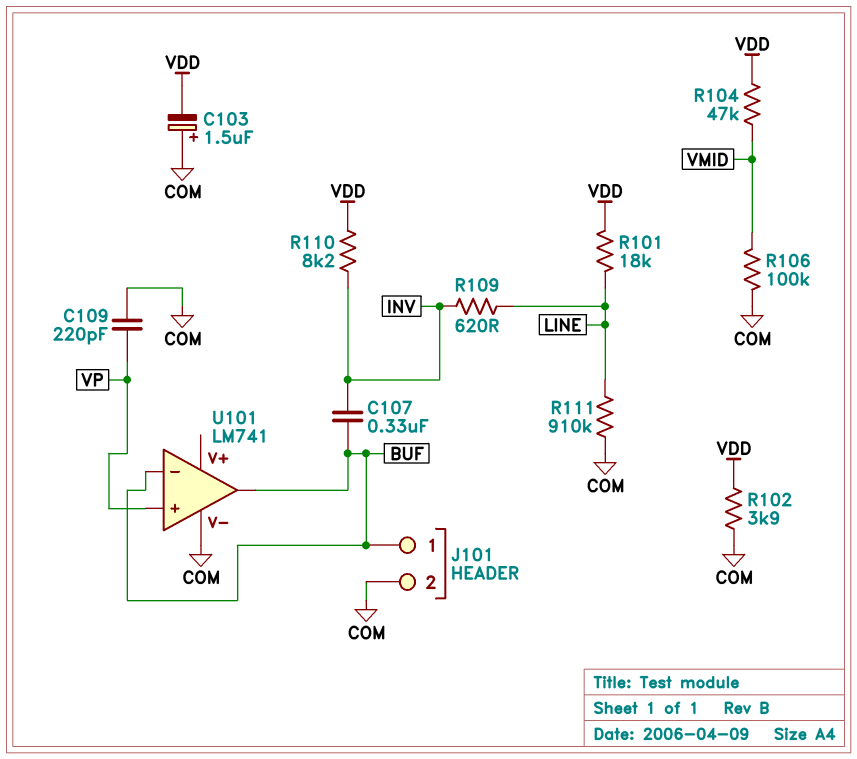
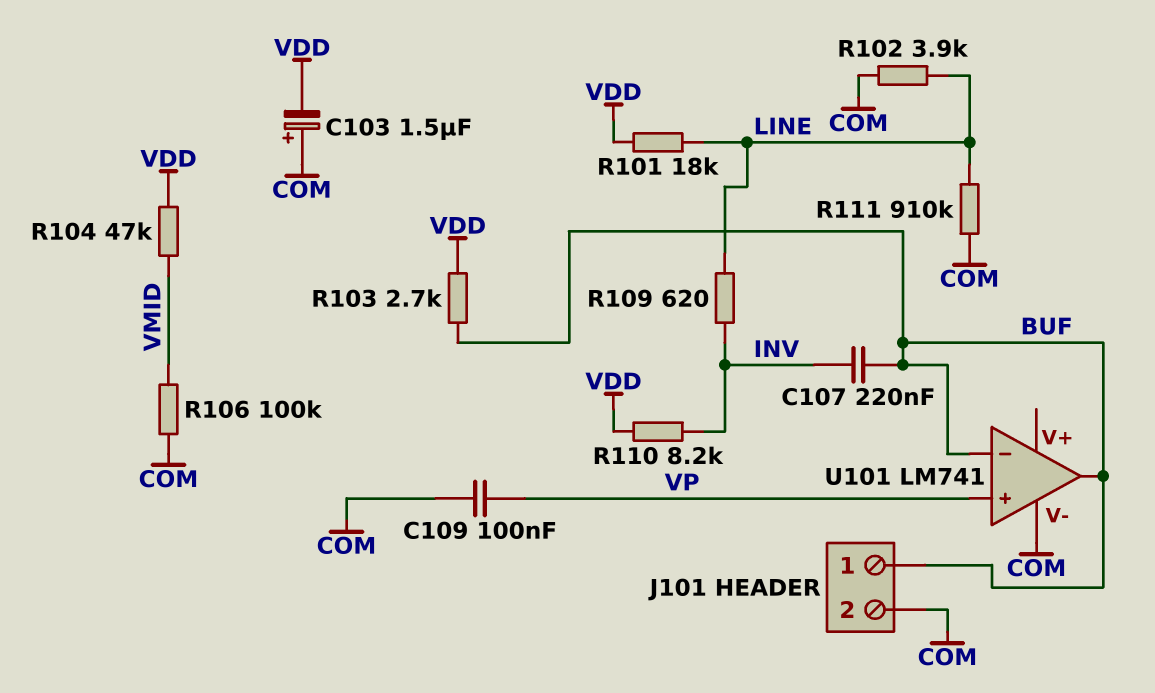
C107: 330nF (BUF, INV) -> 220nF (BUF, INV)
C109: 220pF (COM, VP) -> 100nF (COM, VP)
R102: 3.9k (COM, VDD) -> 3.9k (COM, LINE)
R103: none -> 2.7k (BUF, VDD)

